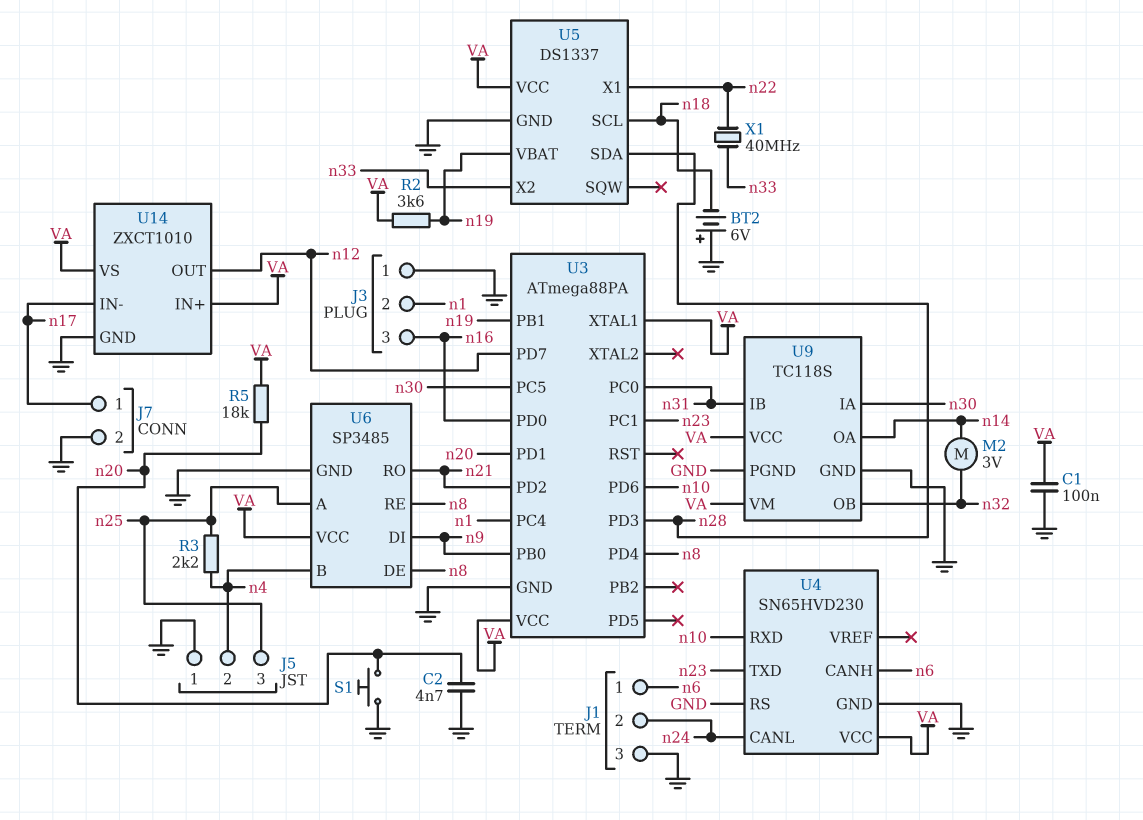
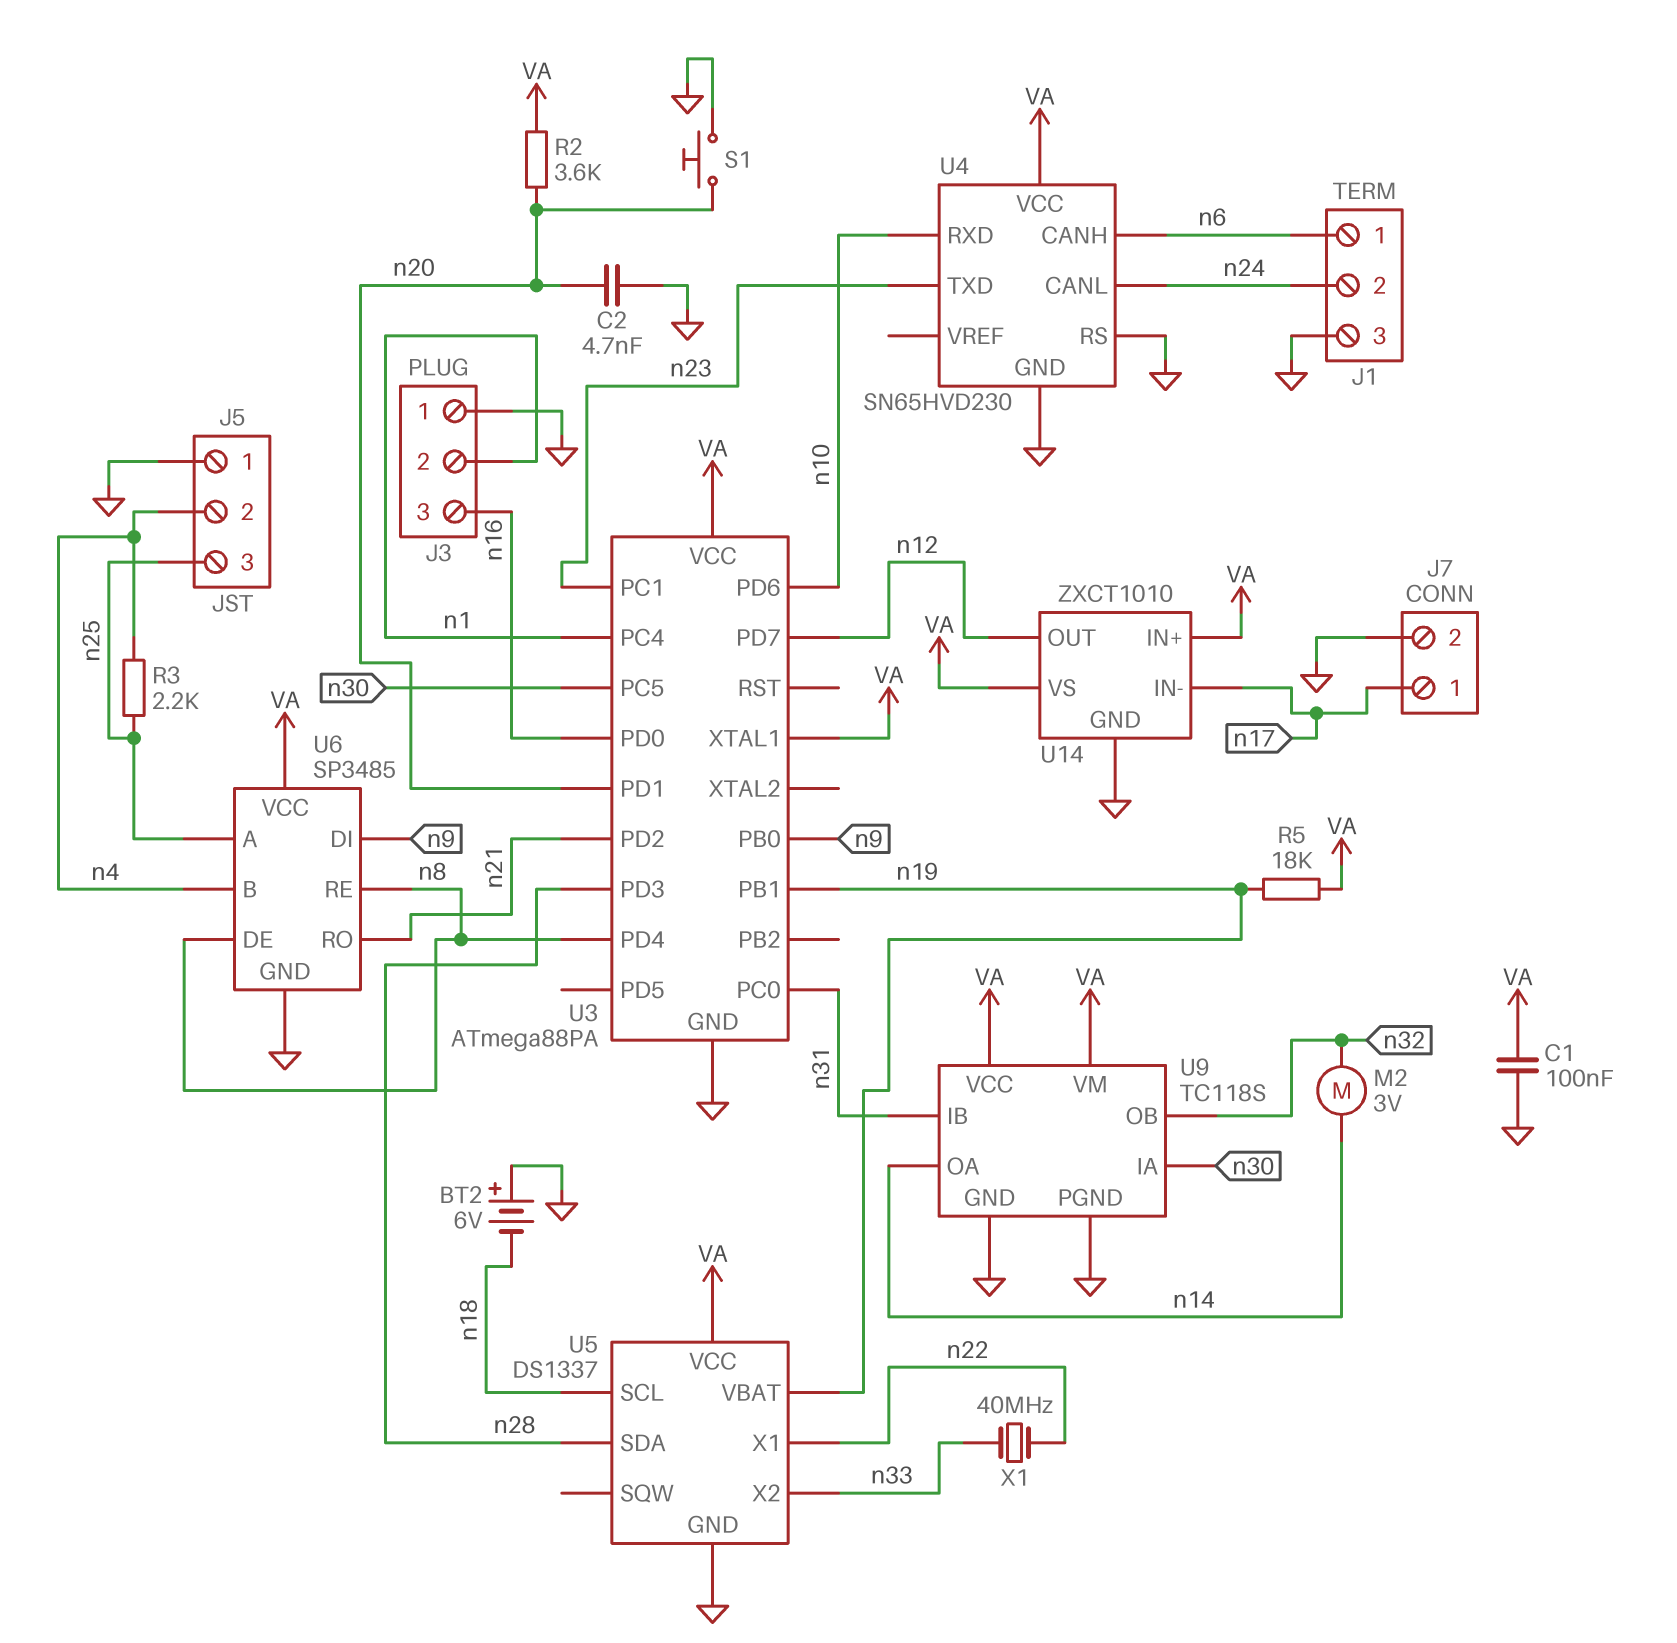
R2: 3.6k (VA, n19) -> 3.6k (VA, n20)
R5: 18k (VA, n20) -> 18k (VA, n19)

